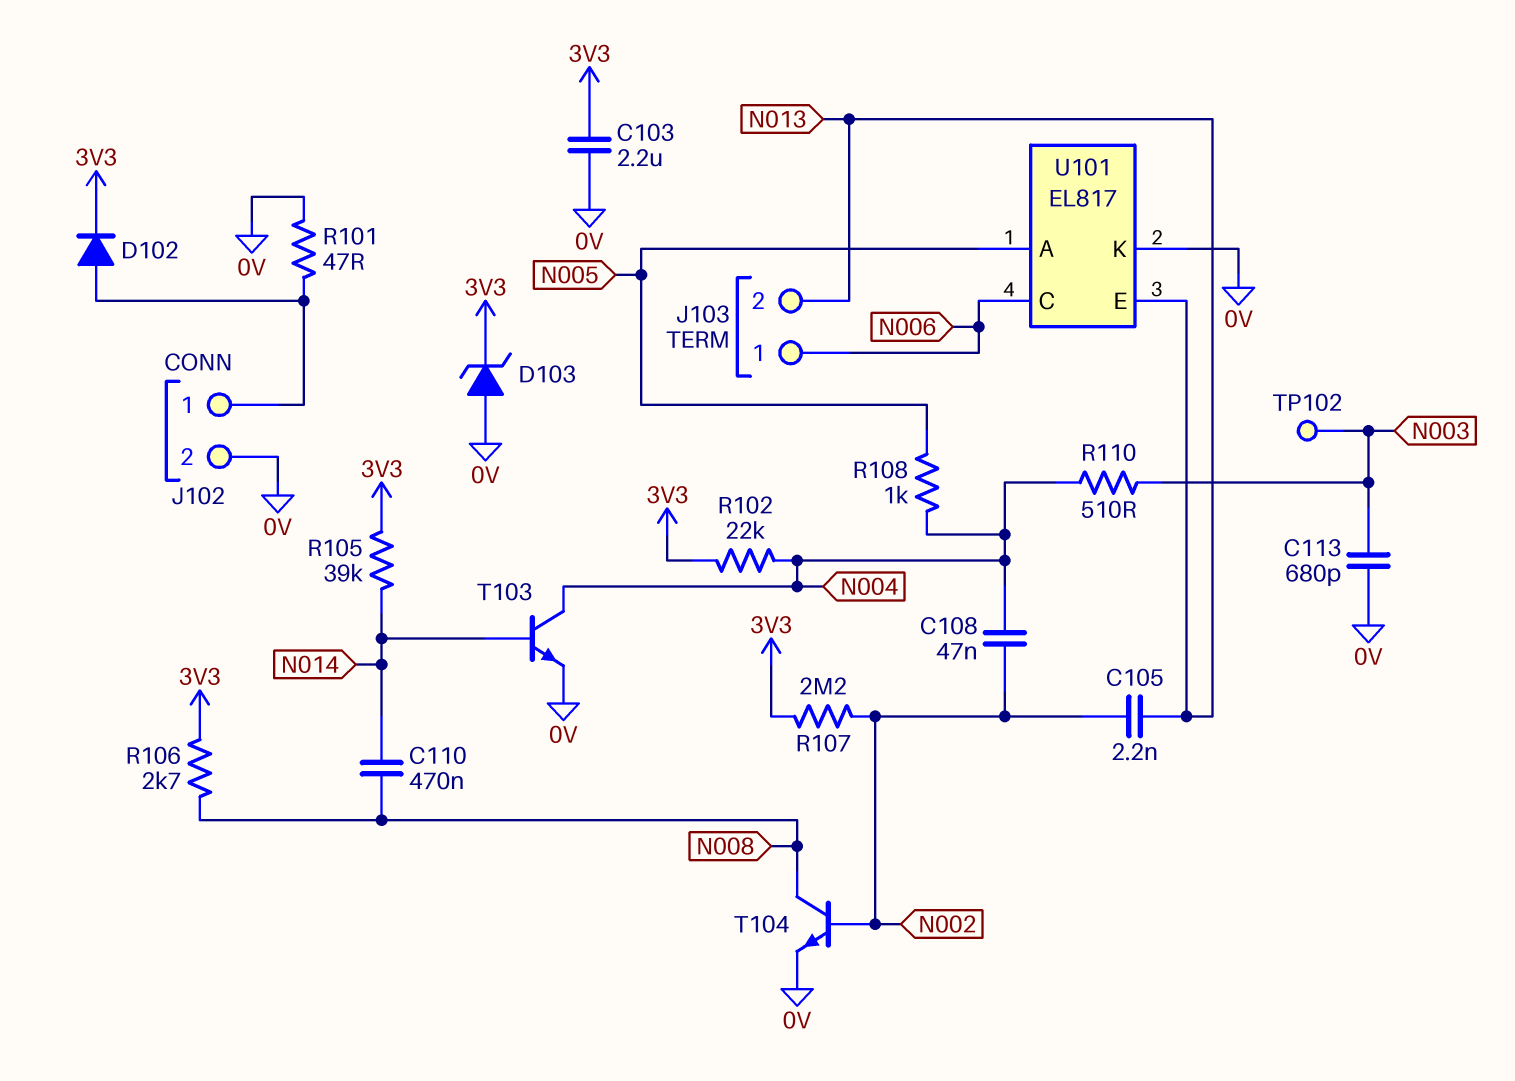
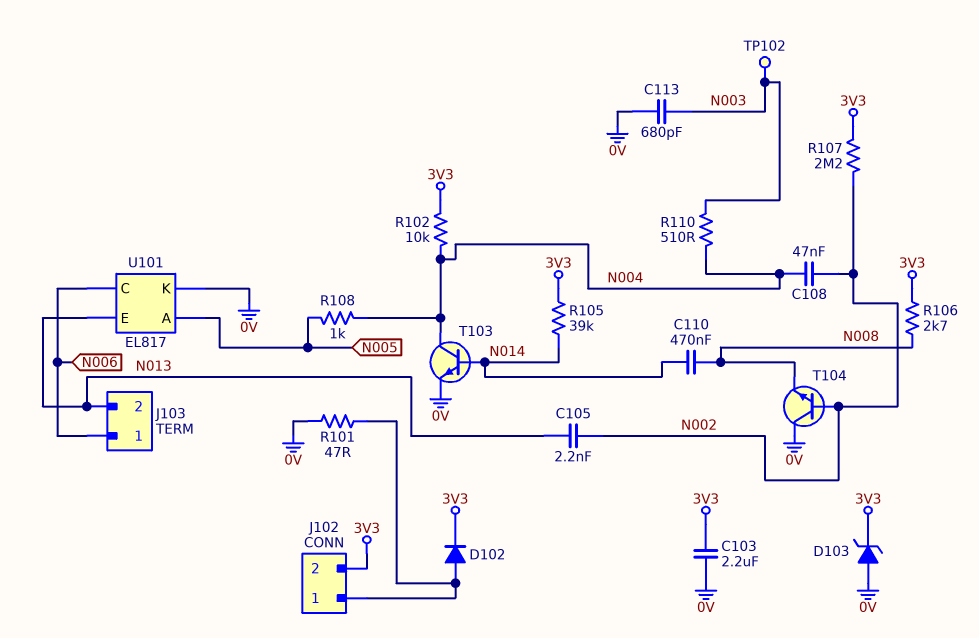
J102 pin 2: 0V -> 3V3
R102: 22k (3V3, N004) -> 10k (3V3, N004)
T104: NPN (B N002, C N008, E 0V) -> NPN (B N002, C 0V, E N008)

